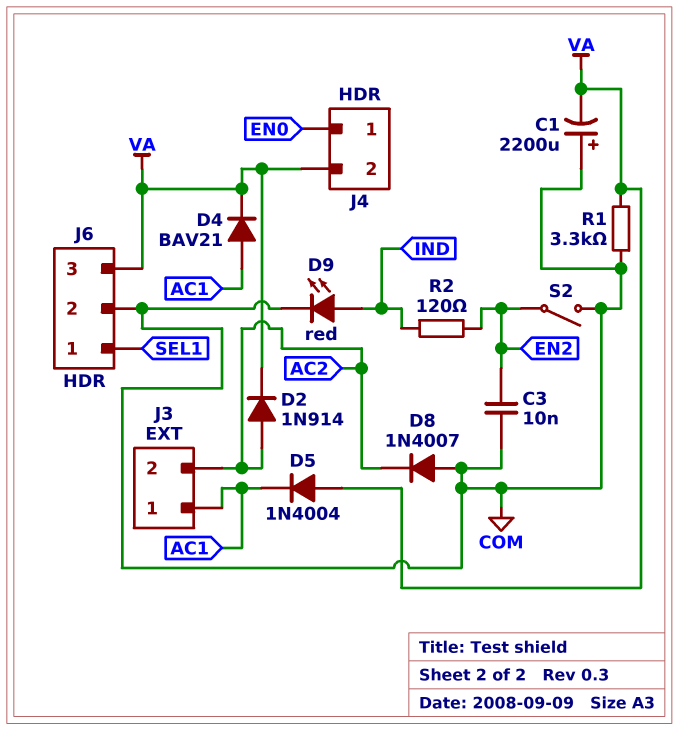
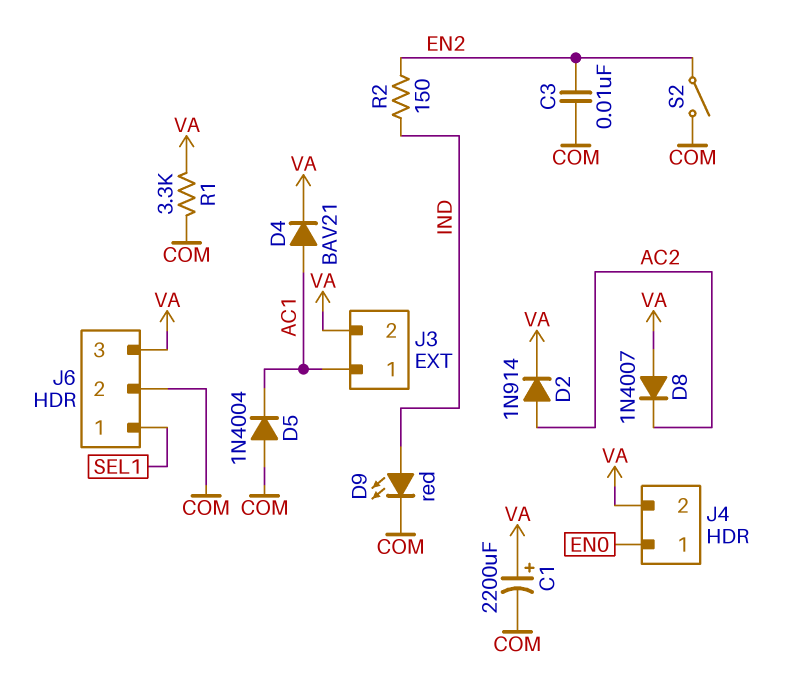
C1: 2200uF (plus COM, minus VA) -> 2200uF (plus VA, minus COM)
D5: diode 1N4004 (A VA, K AC1) -> diode 1N4004 (A COM, K AC1)
D8: diode 1N4007 (A COM, K AC2) -> diode 1N4007 (A VA, K AC2)
J3 pin 2: AC2 -> VA
R2: 120 (EN2, IND) -> 150 (EN2, IND)

